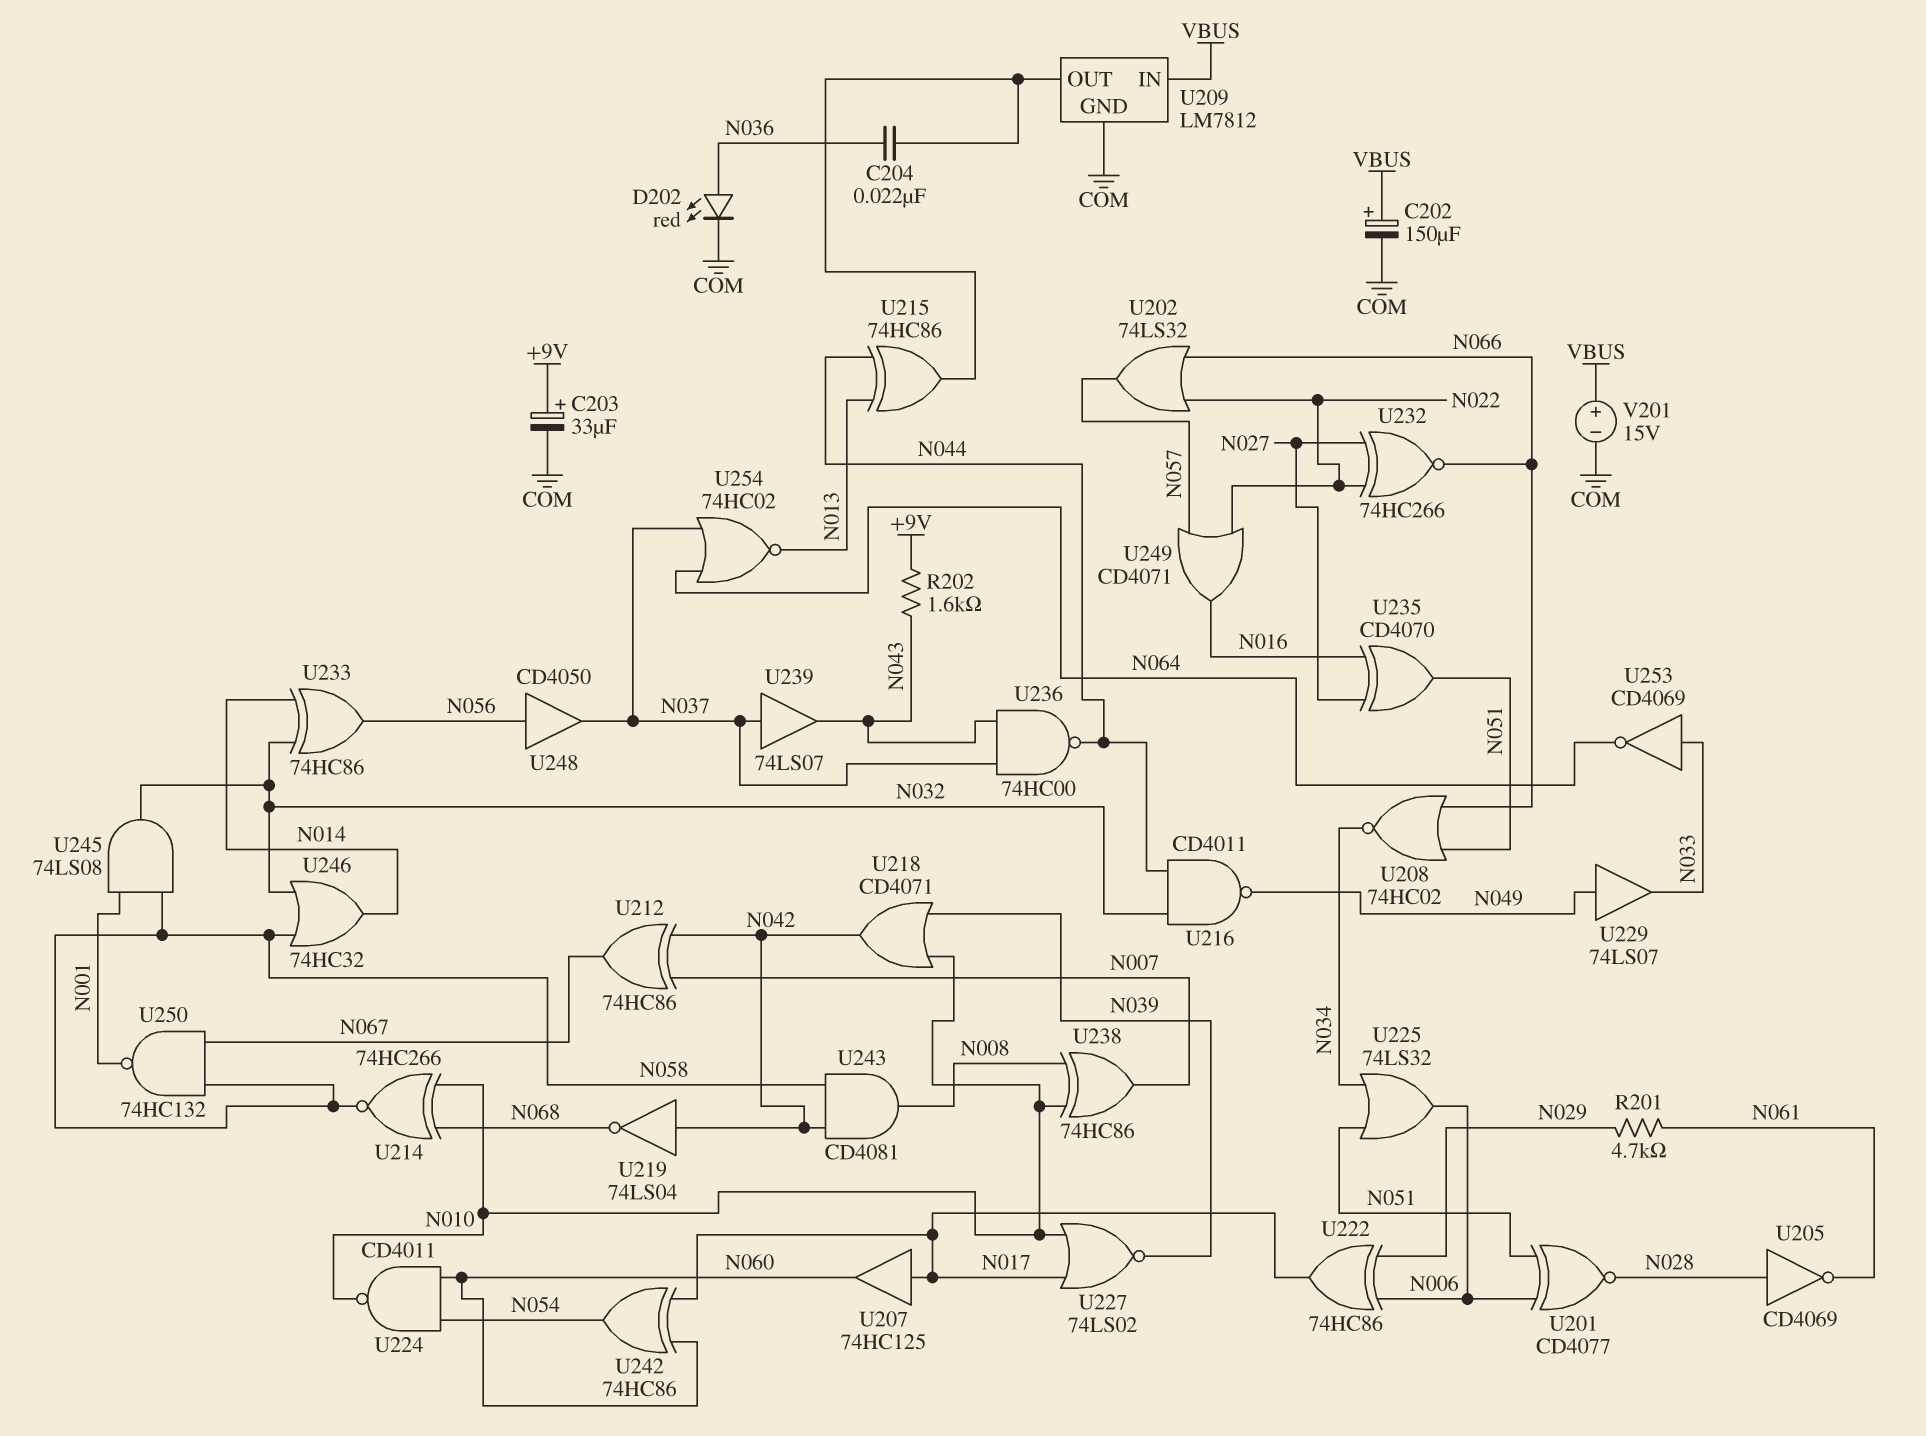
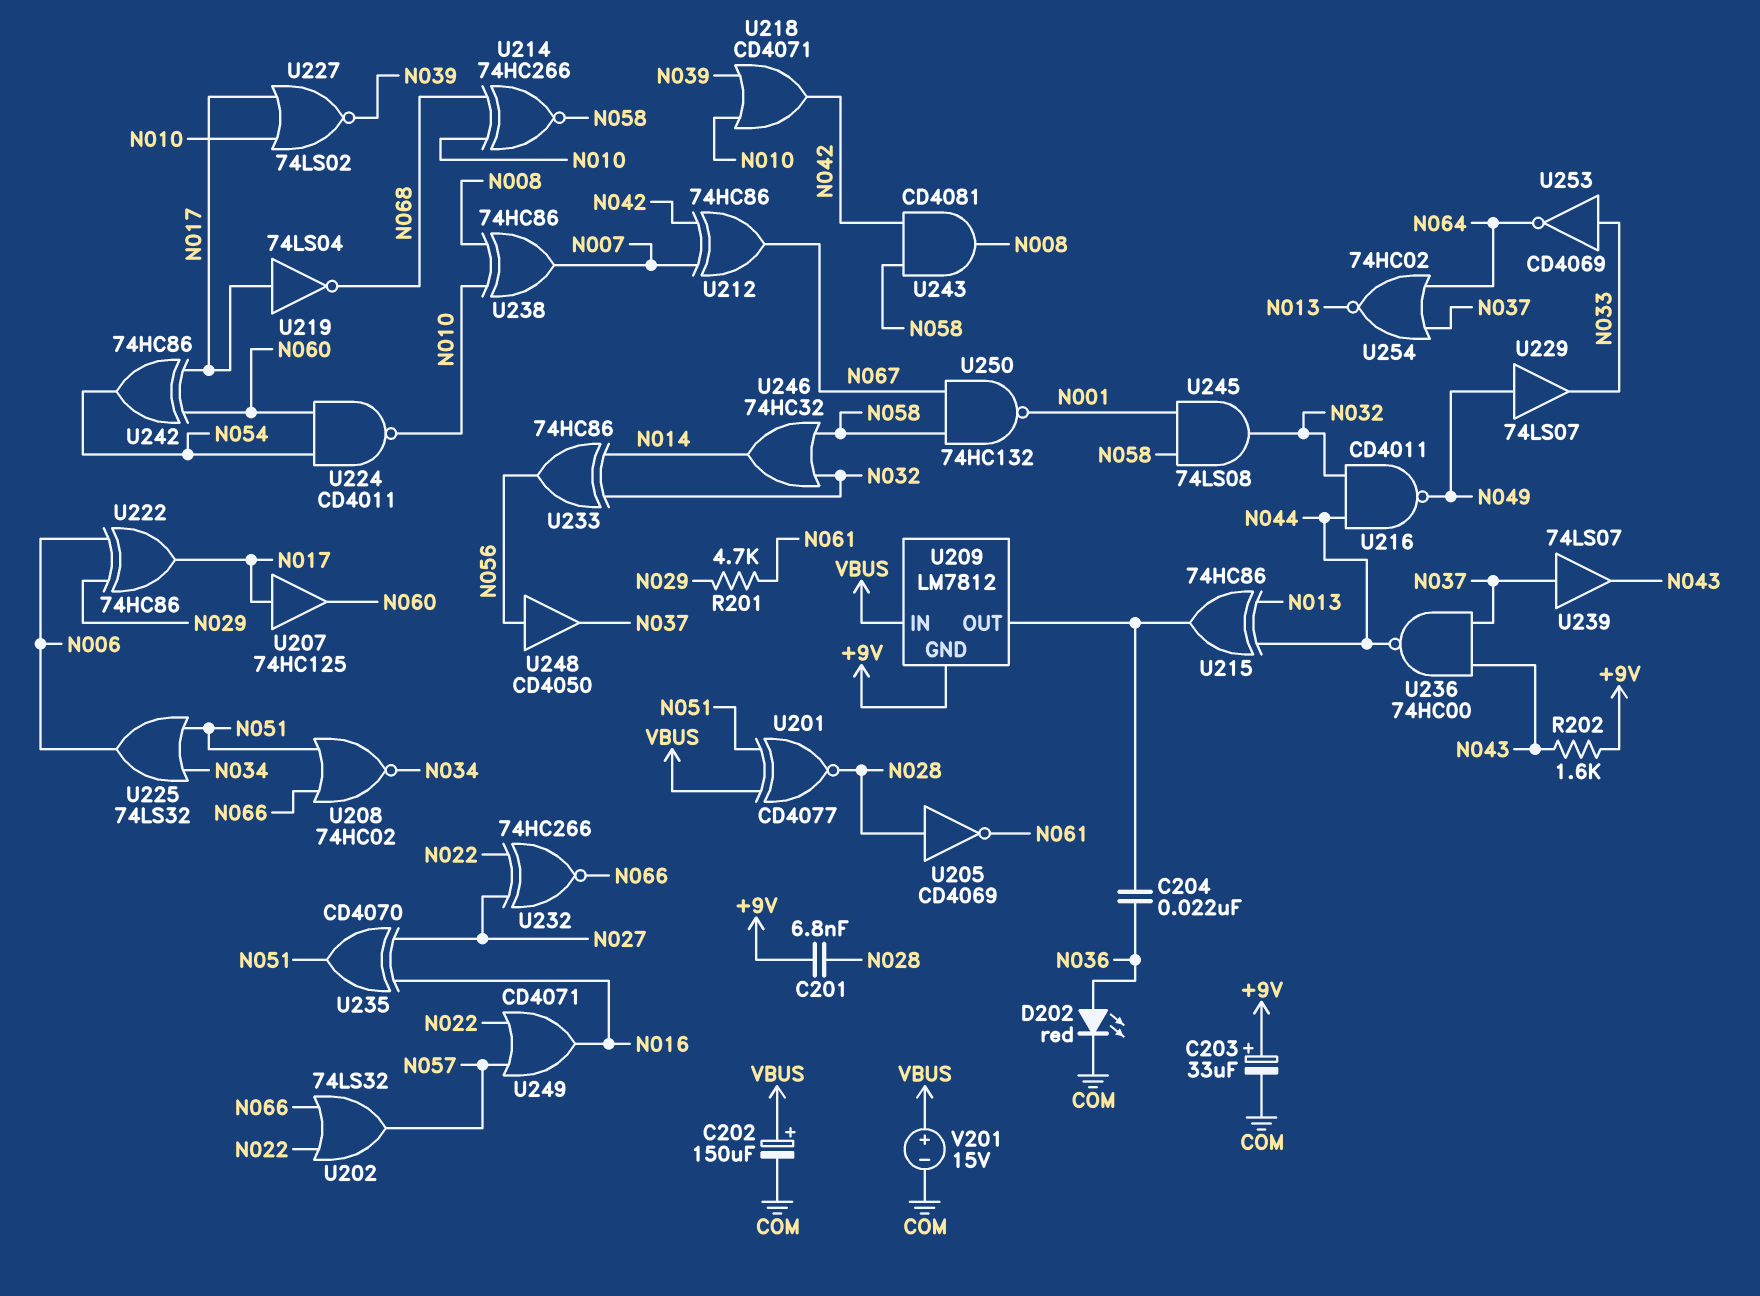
C201: none -> 6.8nF (+9V, N028)
U201: XNOR CD4077 (in N006, in N051, out N028) -> XNOR CD4077 (in N051, in VBUS, out N028)
U209 pin GND: COM -> +9V
U219: NOT 74LS04 (in N042, out N068) -> NOT 74LS04 (in N017, out N068)

